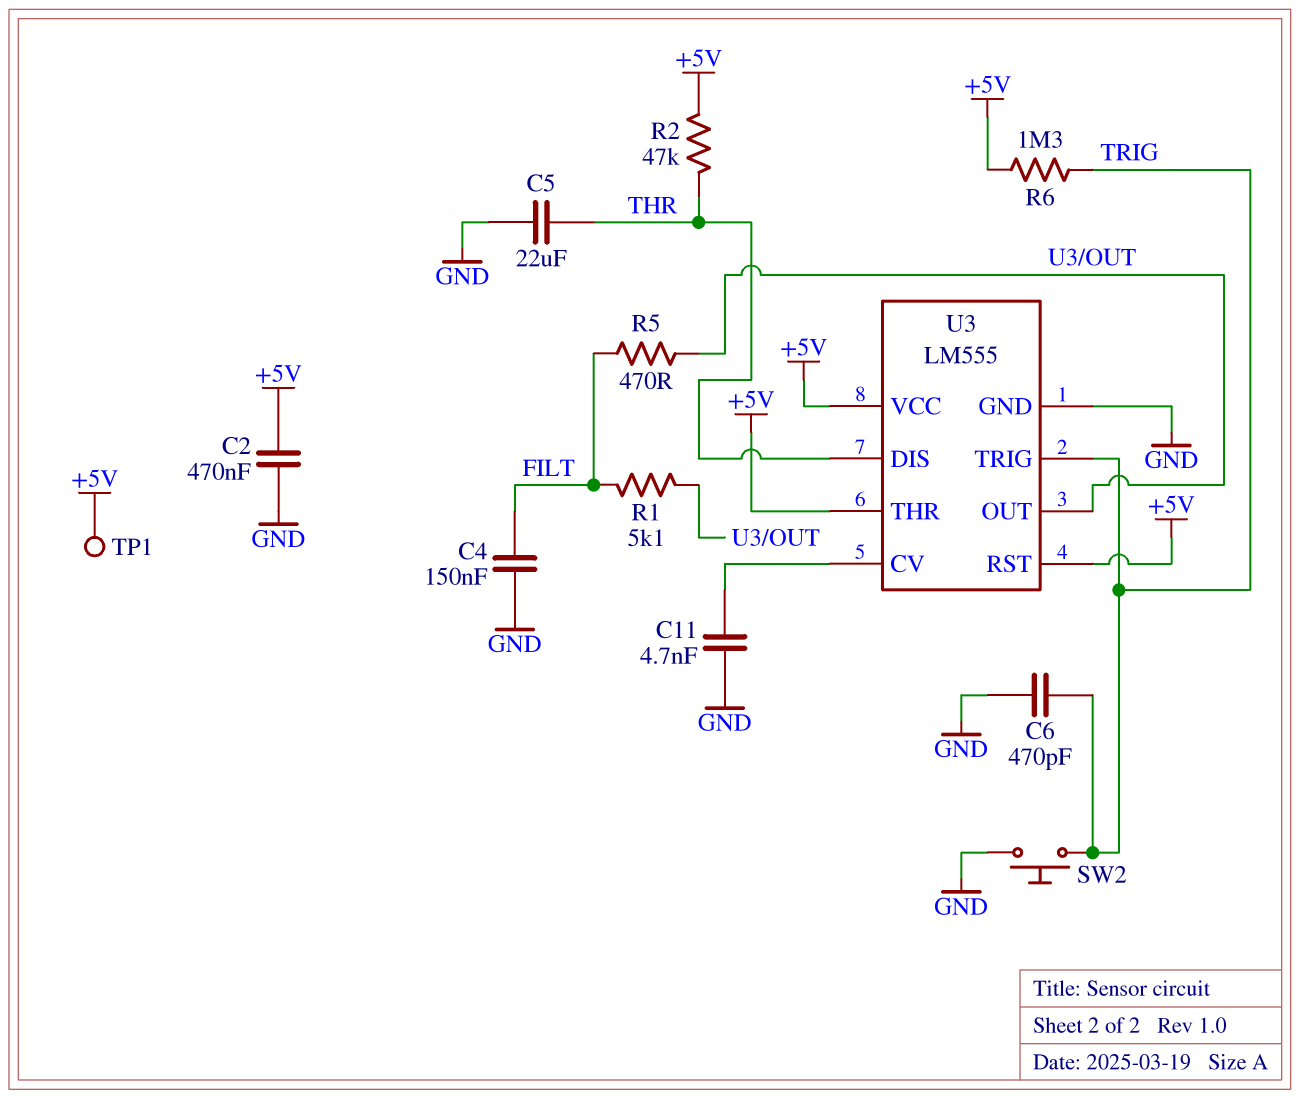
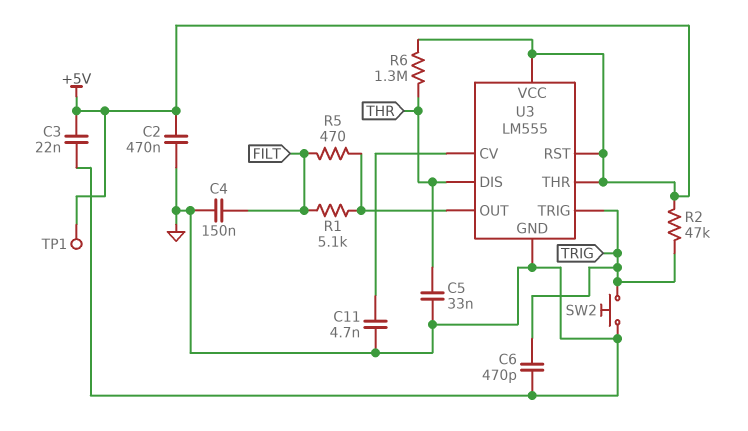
C3: none -> 22nF (+5V, GND)
C5: 22uF (GND, THR) -> 33nF (GND, THR)
R2: 47k (+5V, THR) -> 47k (+5V, TRIG)
R6: 1.3M (+5V, TRIG) -> 1.3M (+5V, THR)

